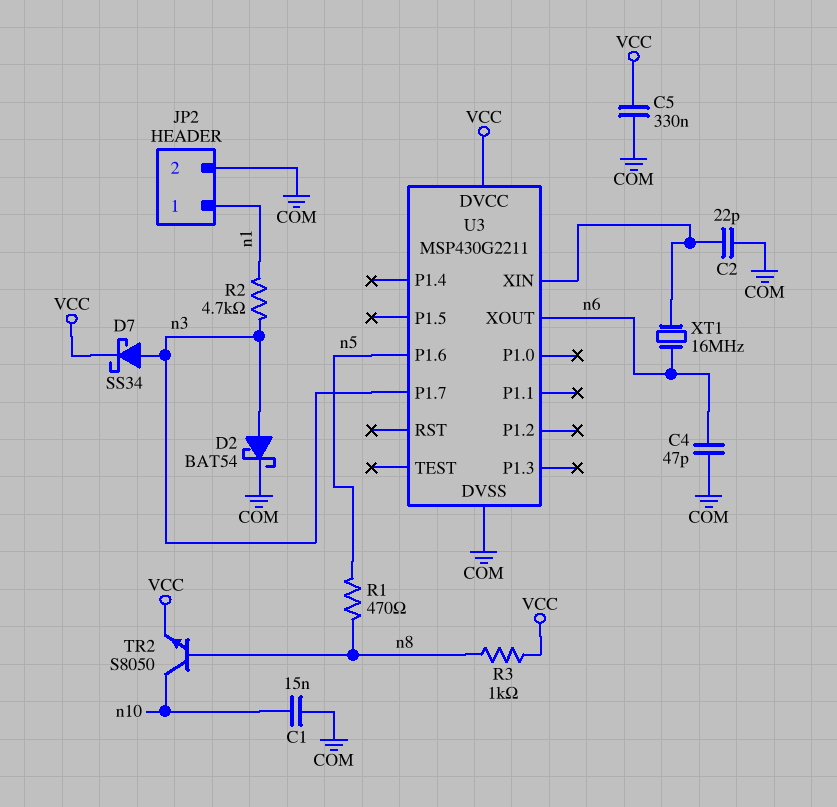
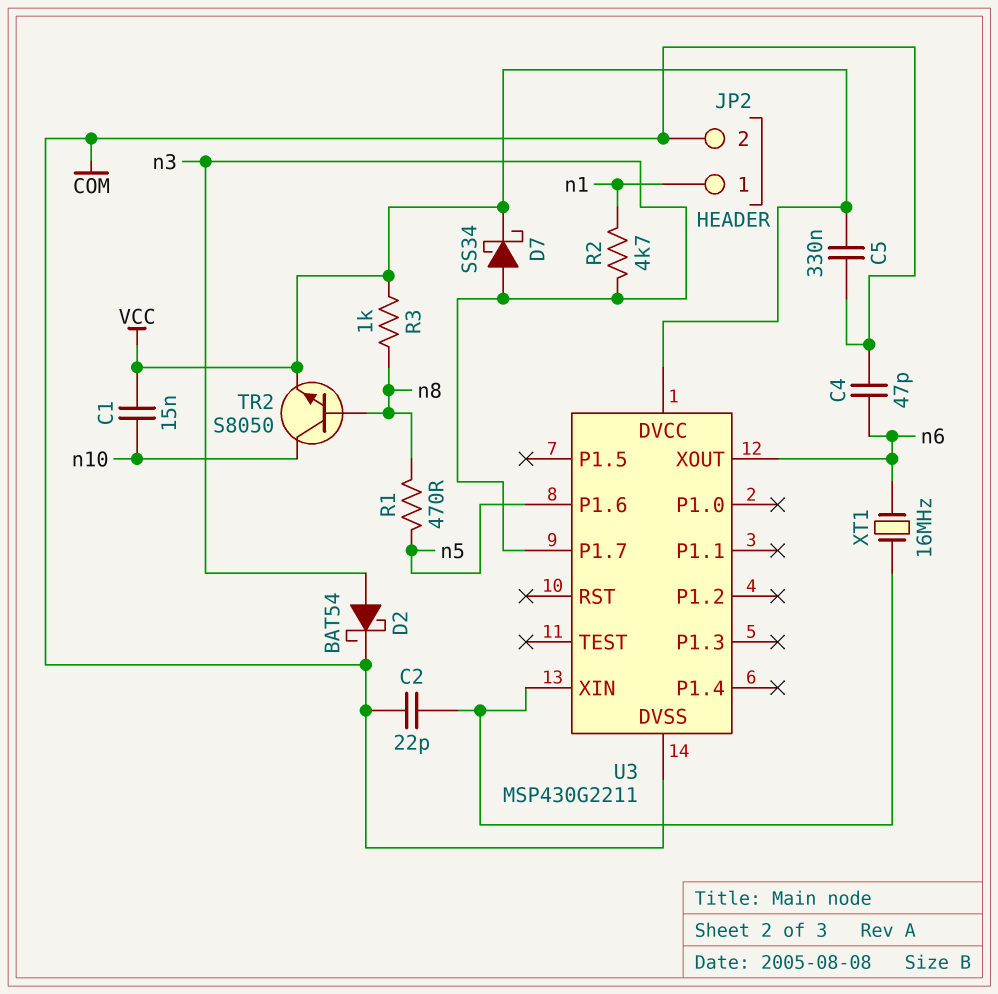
C1: 15nF (COM, n10) -> 15nF (VCC, n10)

